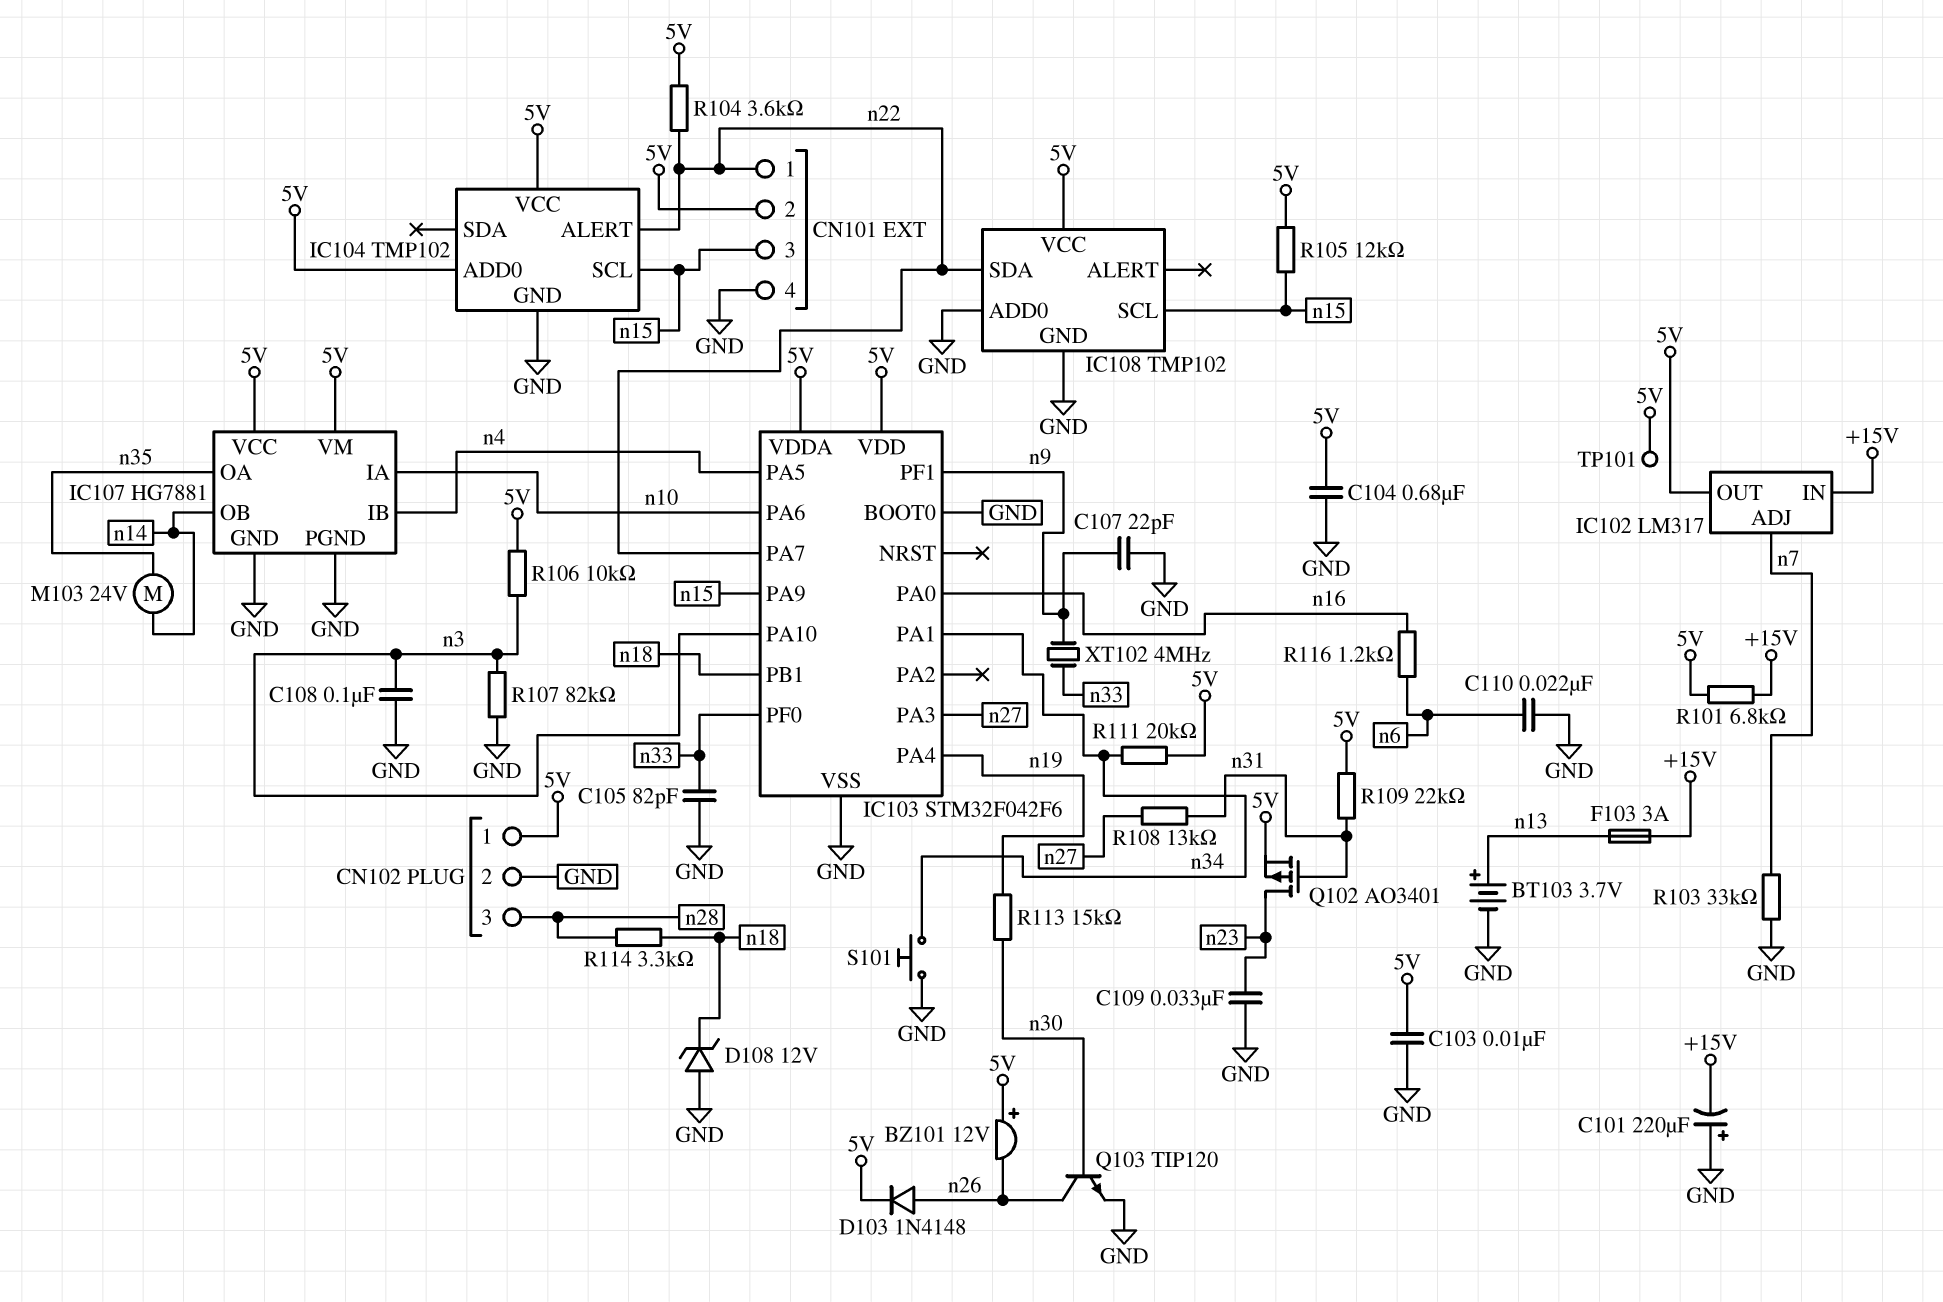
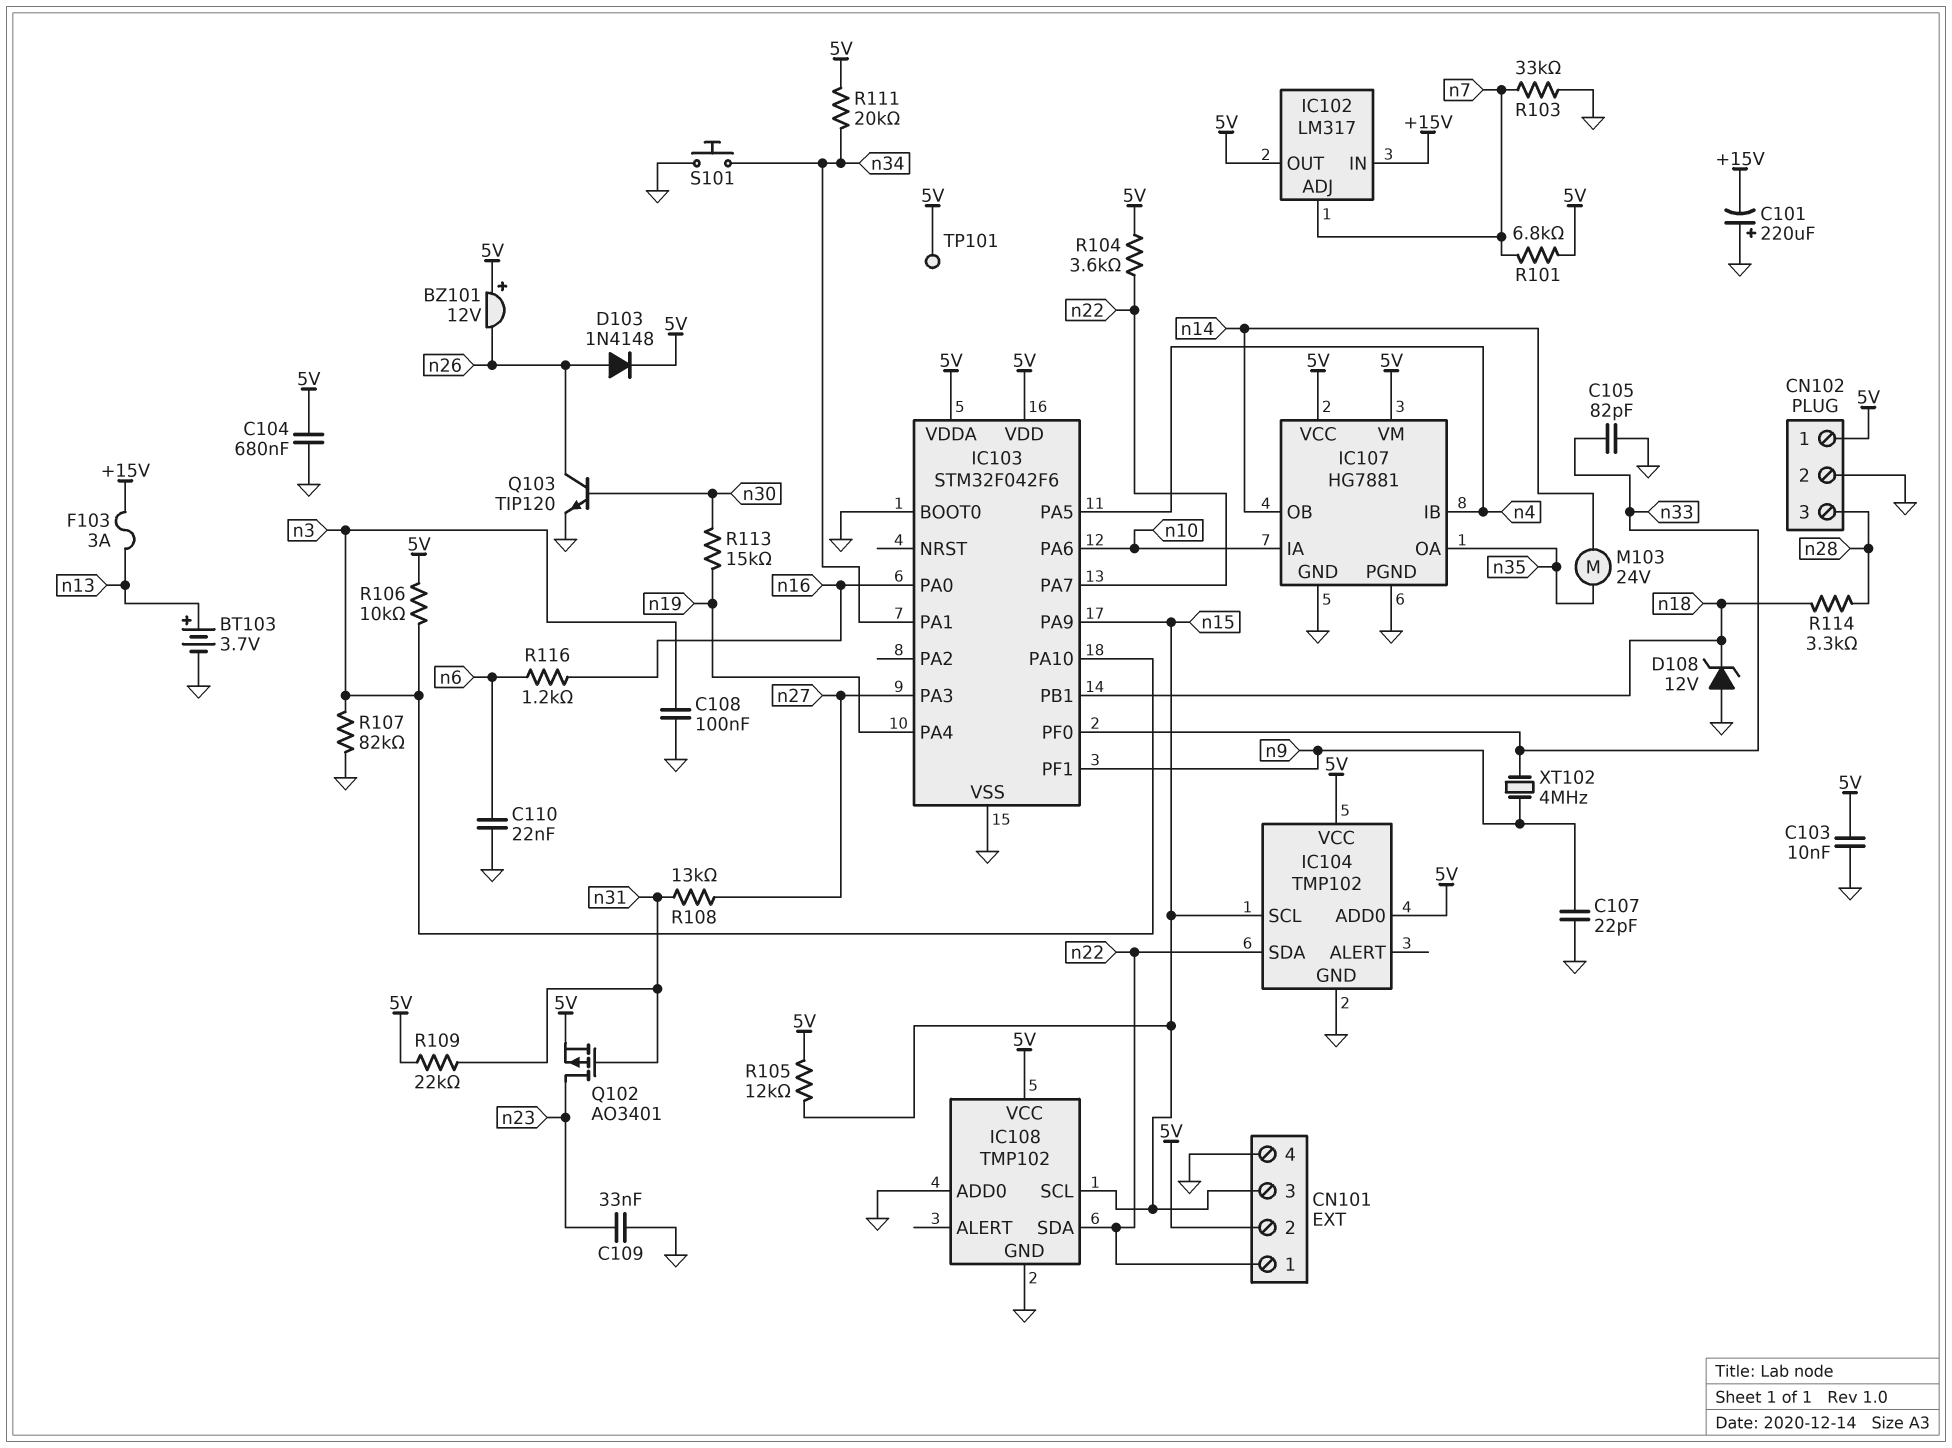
IC104 pin ALERT: n22 -> none
IC104 pin SDA: none -> n22
R101: 6.8k (+15V, 5V) -> 6.8k (5V, n7)

